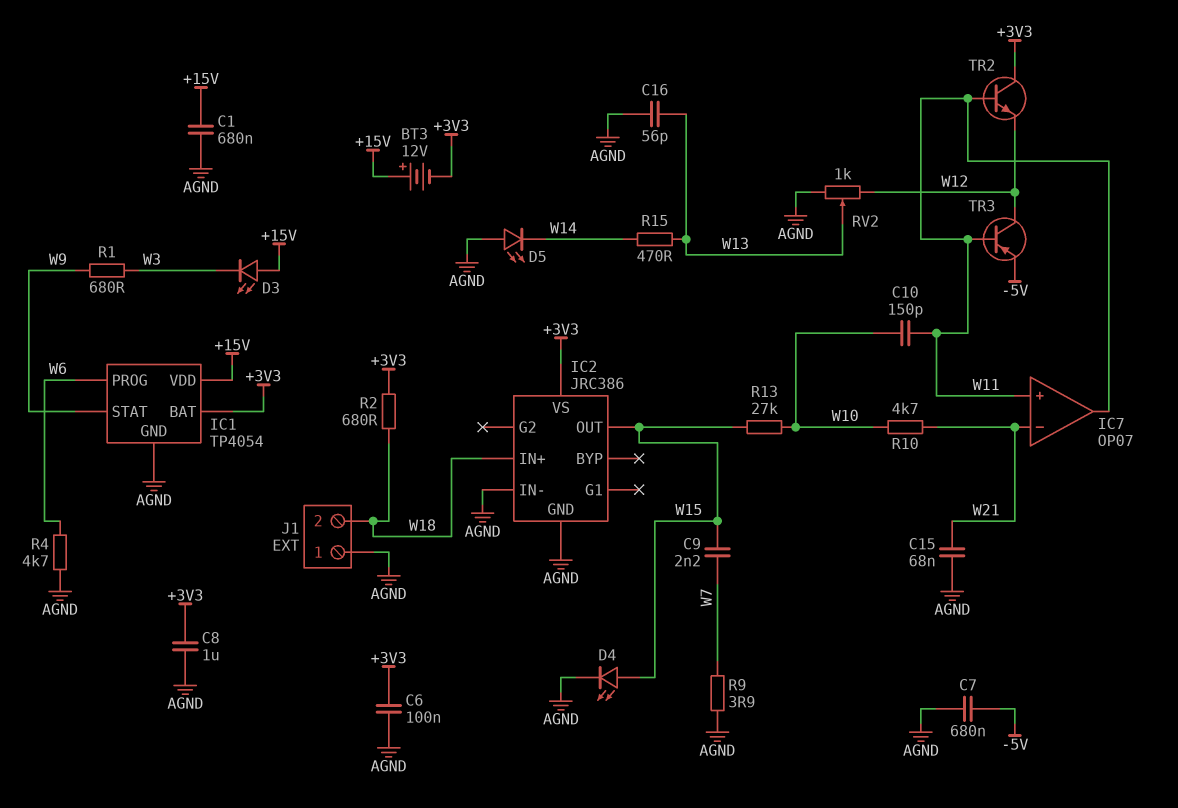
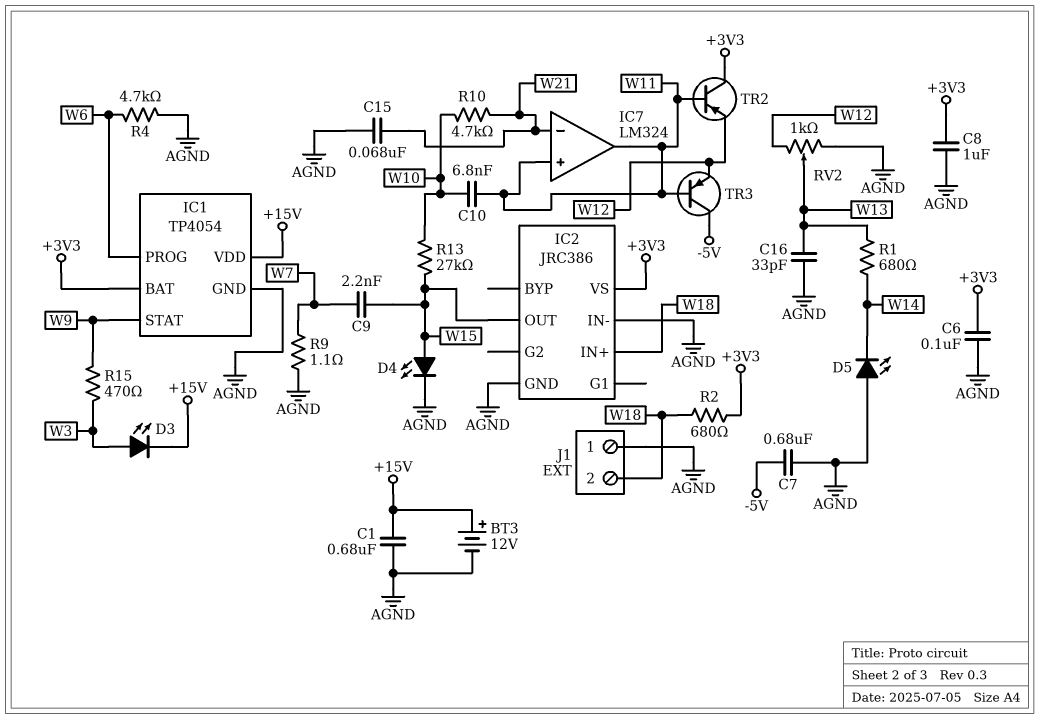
BT3: 12V (plus +15V, minus +3V3) -> 12V (plus +15V, minus AGND)
C10: 150pF (W10, W11) -> 6.8nF (W10, W11)
C16: 56pF (AGND, W13) -> 33pF (AGND, W13)
D3: LED (A +15V, K W3) -> LED (A W3, K +15V)
IC7: OP07 -> LM324
R1: 680 (W3, W9) -> 680 (W13, W14)
R9: 3.9 (AGND, W7) -> 1.1 (AGND, W7)
R15: 470 (W13, W14) -> 470 (W3, W9)
TR2: NPN (B W11, C +3V3, E W12) -> PNP (B W11, C +3V3, E W12)
TR3: PNP (B W11, C W12, E -5V) -> PNP (B W11, C -5V, E W12)

